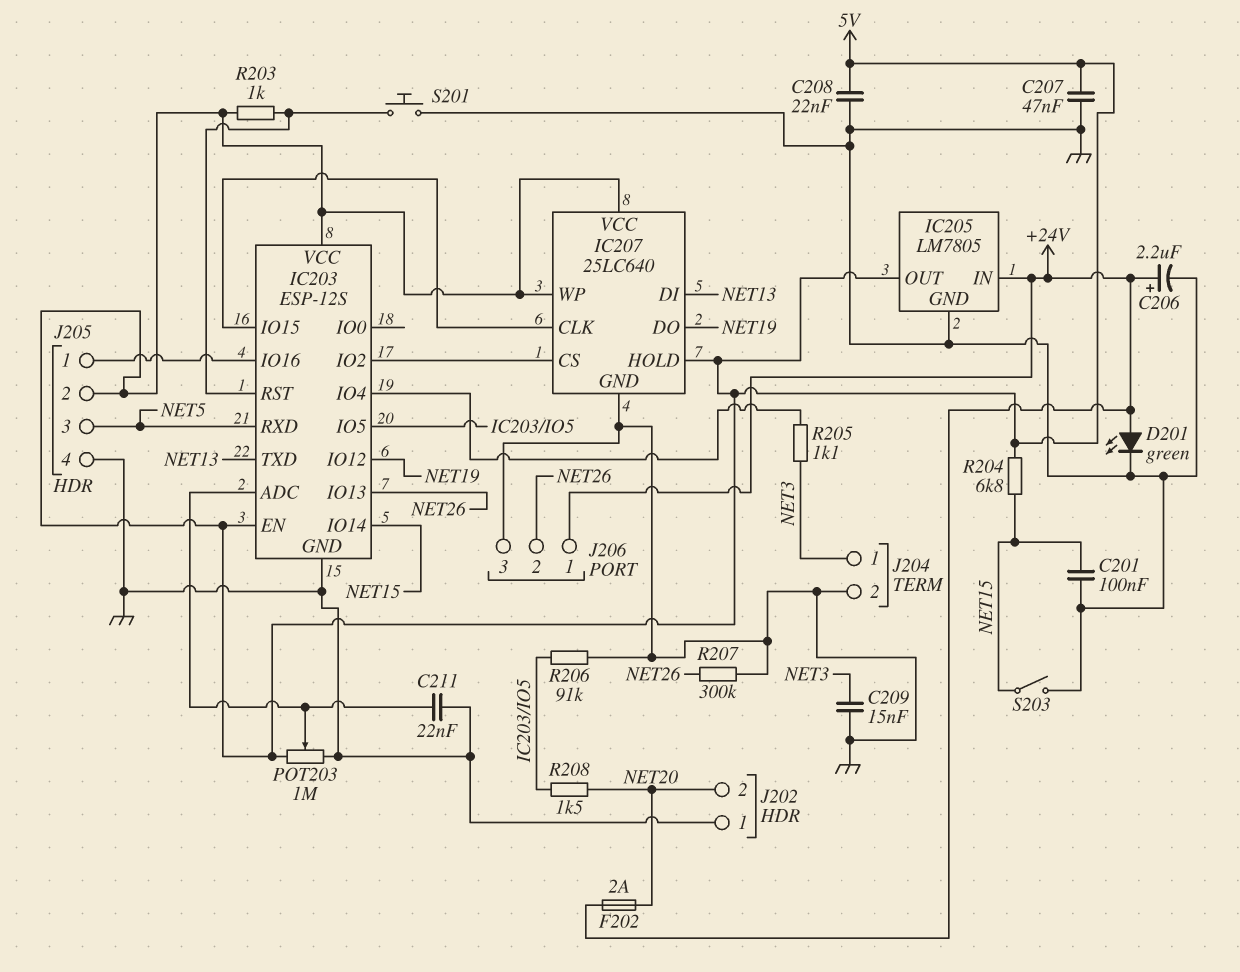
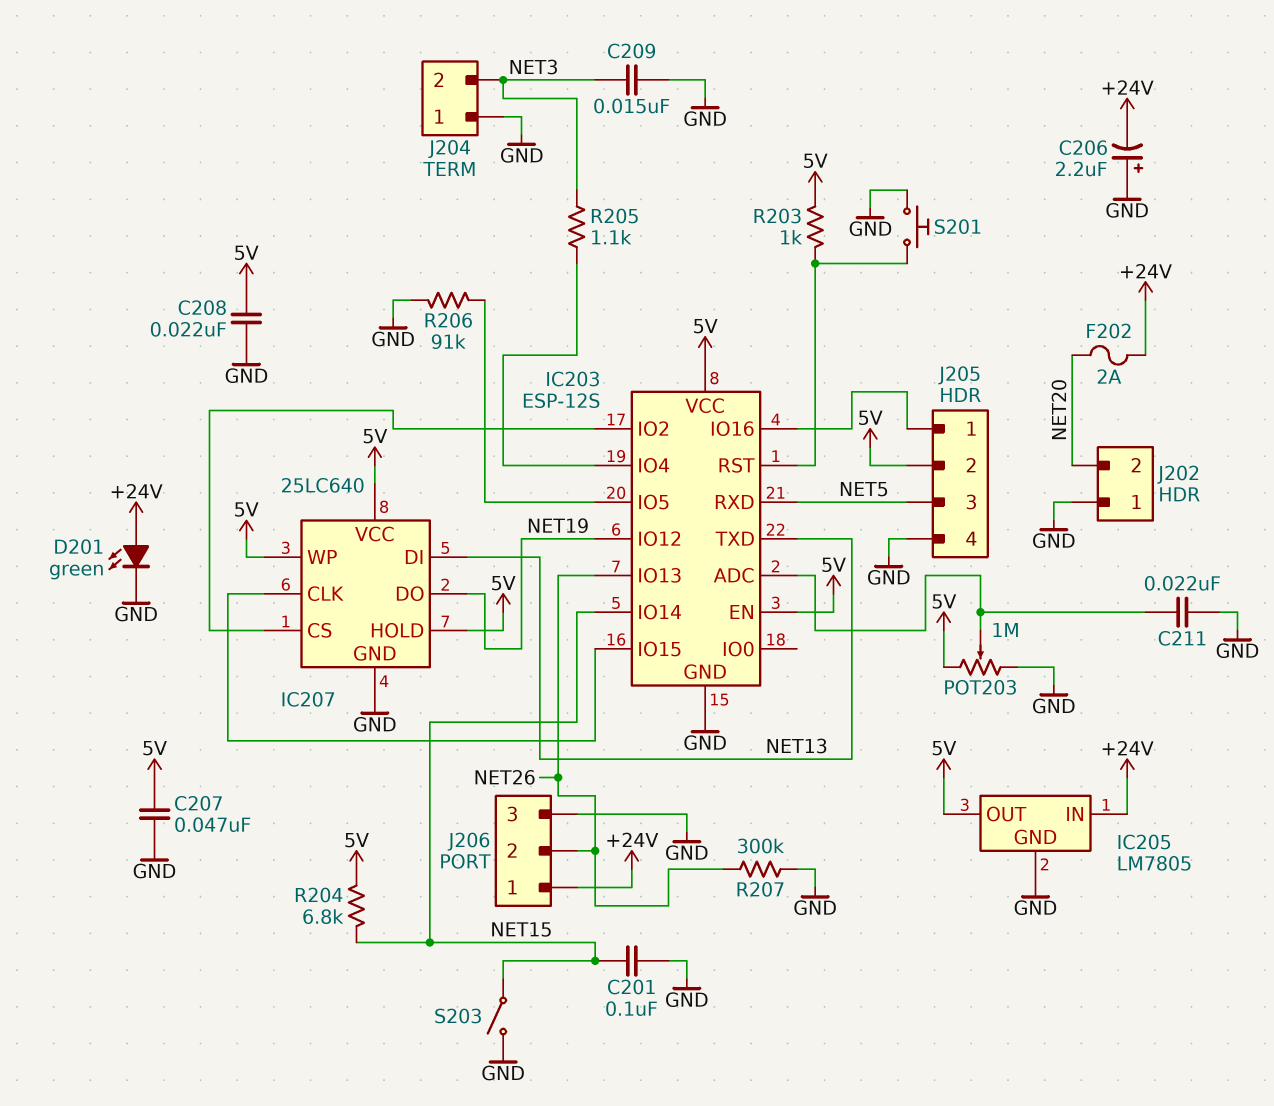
C206: 2.2uF (plus +24V, minus GND) -> 2.2uF (plus GND, minus +24V)
J204 pin 1: NET3 -> GND
J204 pin 2: GND -> NET3
R208: 1.5k (IC203/IO5, NET20) -> none

